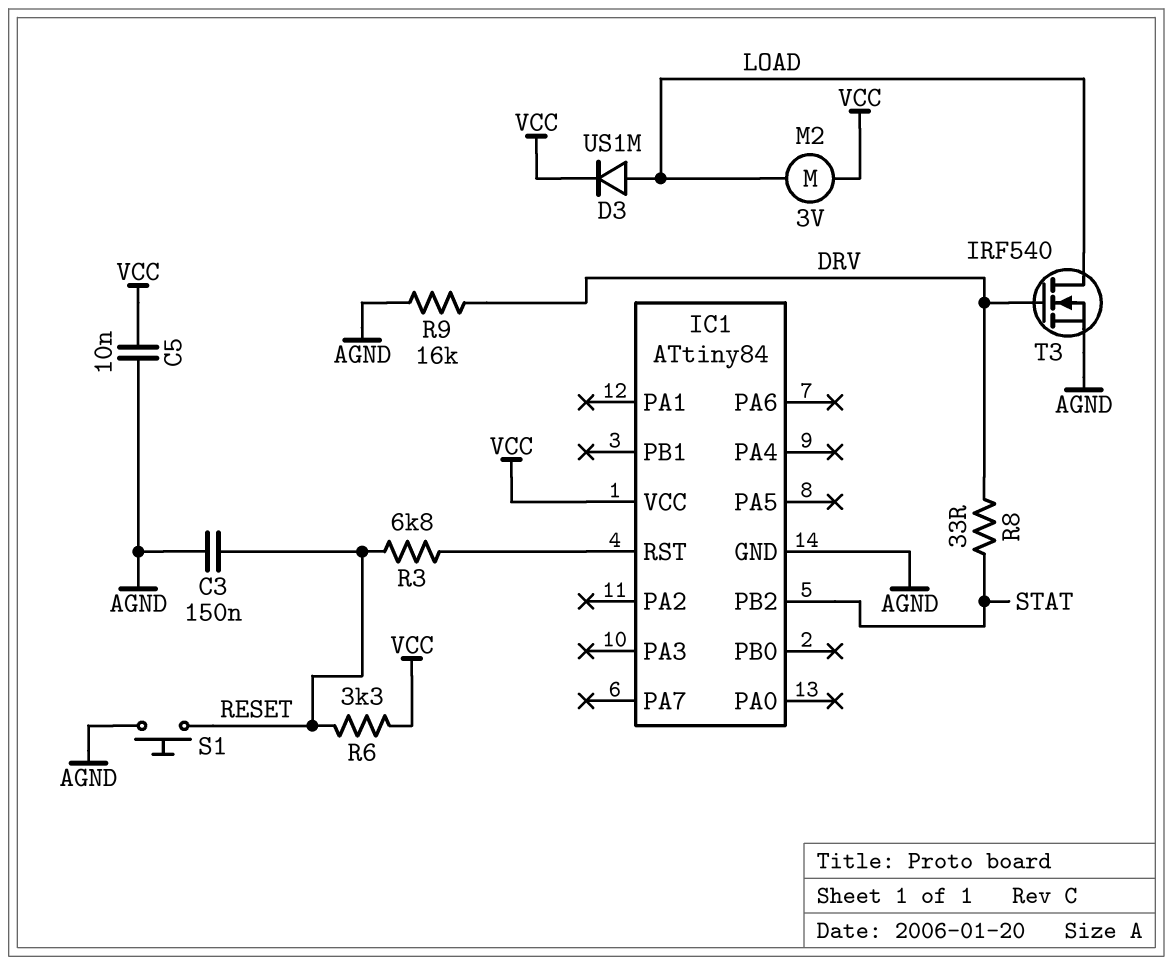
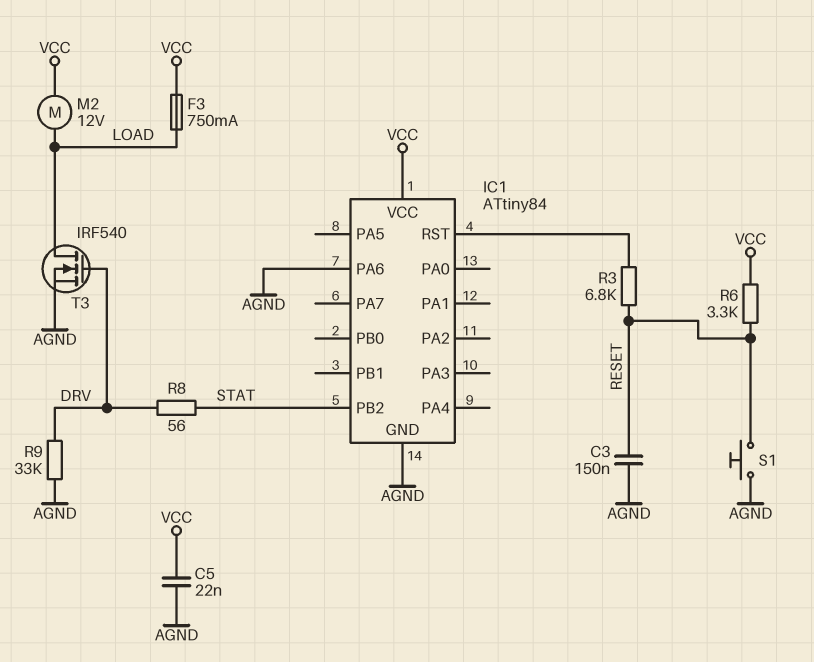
C5: 10nF (AGND, VCC) -> 22nF (AGND, VCC)
D3: diode US1M (A LOAD, K VCC) -> none
F3: none -> 750mA (LOAD, VCC)
IC1 pin PA6: none -> AGND
M2: motor 3V (LOAD, VCC) -> motor 12V (LOAD, VCC)
R8: 33 (DRV, STAT) -> 56 (DRV, STAT)
R9: 16k (AGND, DRV) -> 33k (AGND, DRV)

